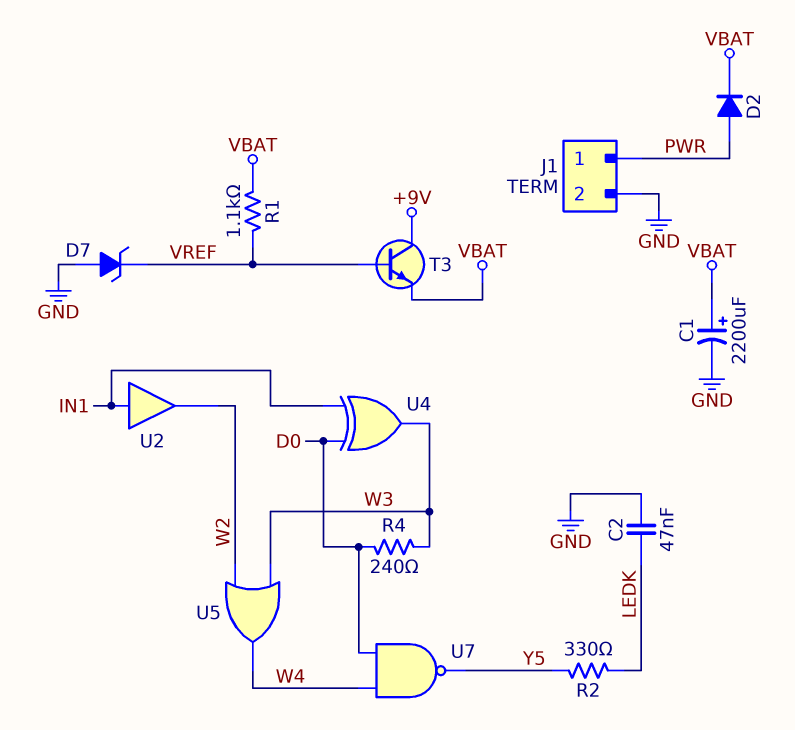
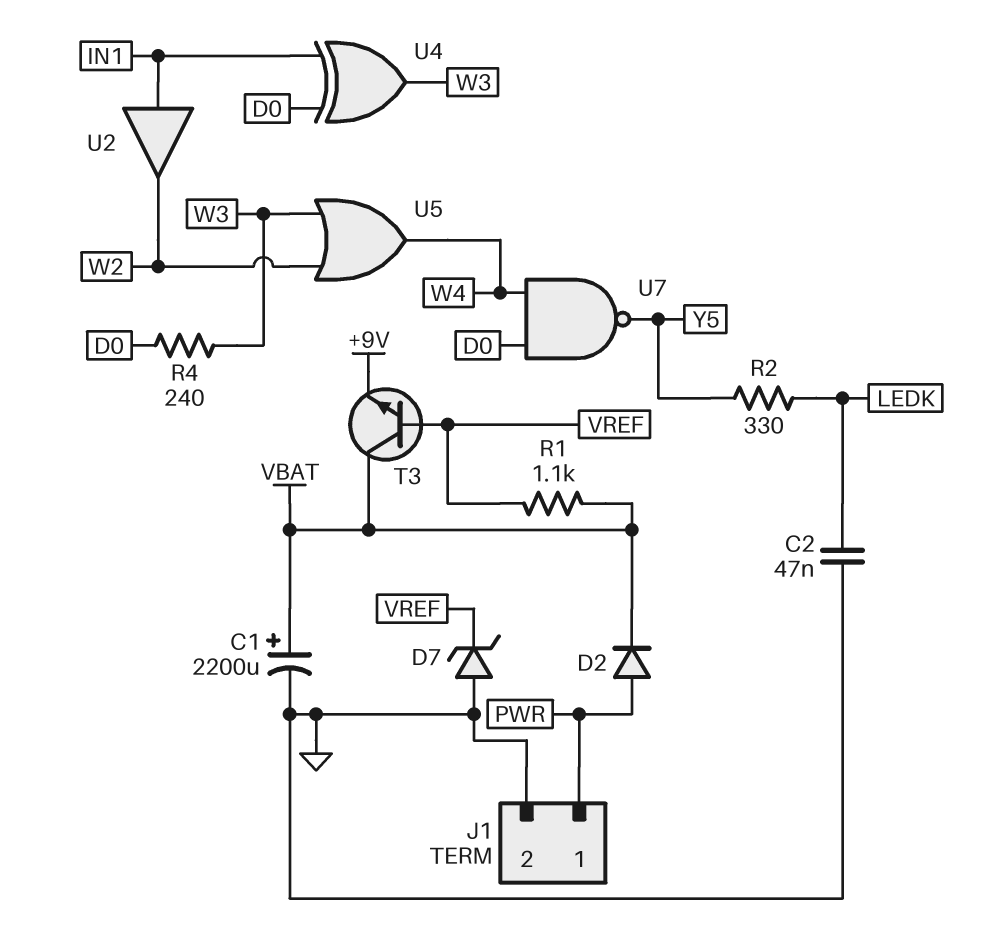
T3: NPN (B VREF, C +9V, E VBAT) -> NPN (B VREF, C VBAT, E +9V)

